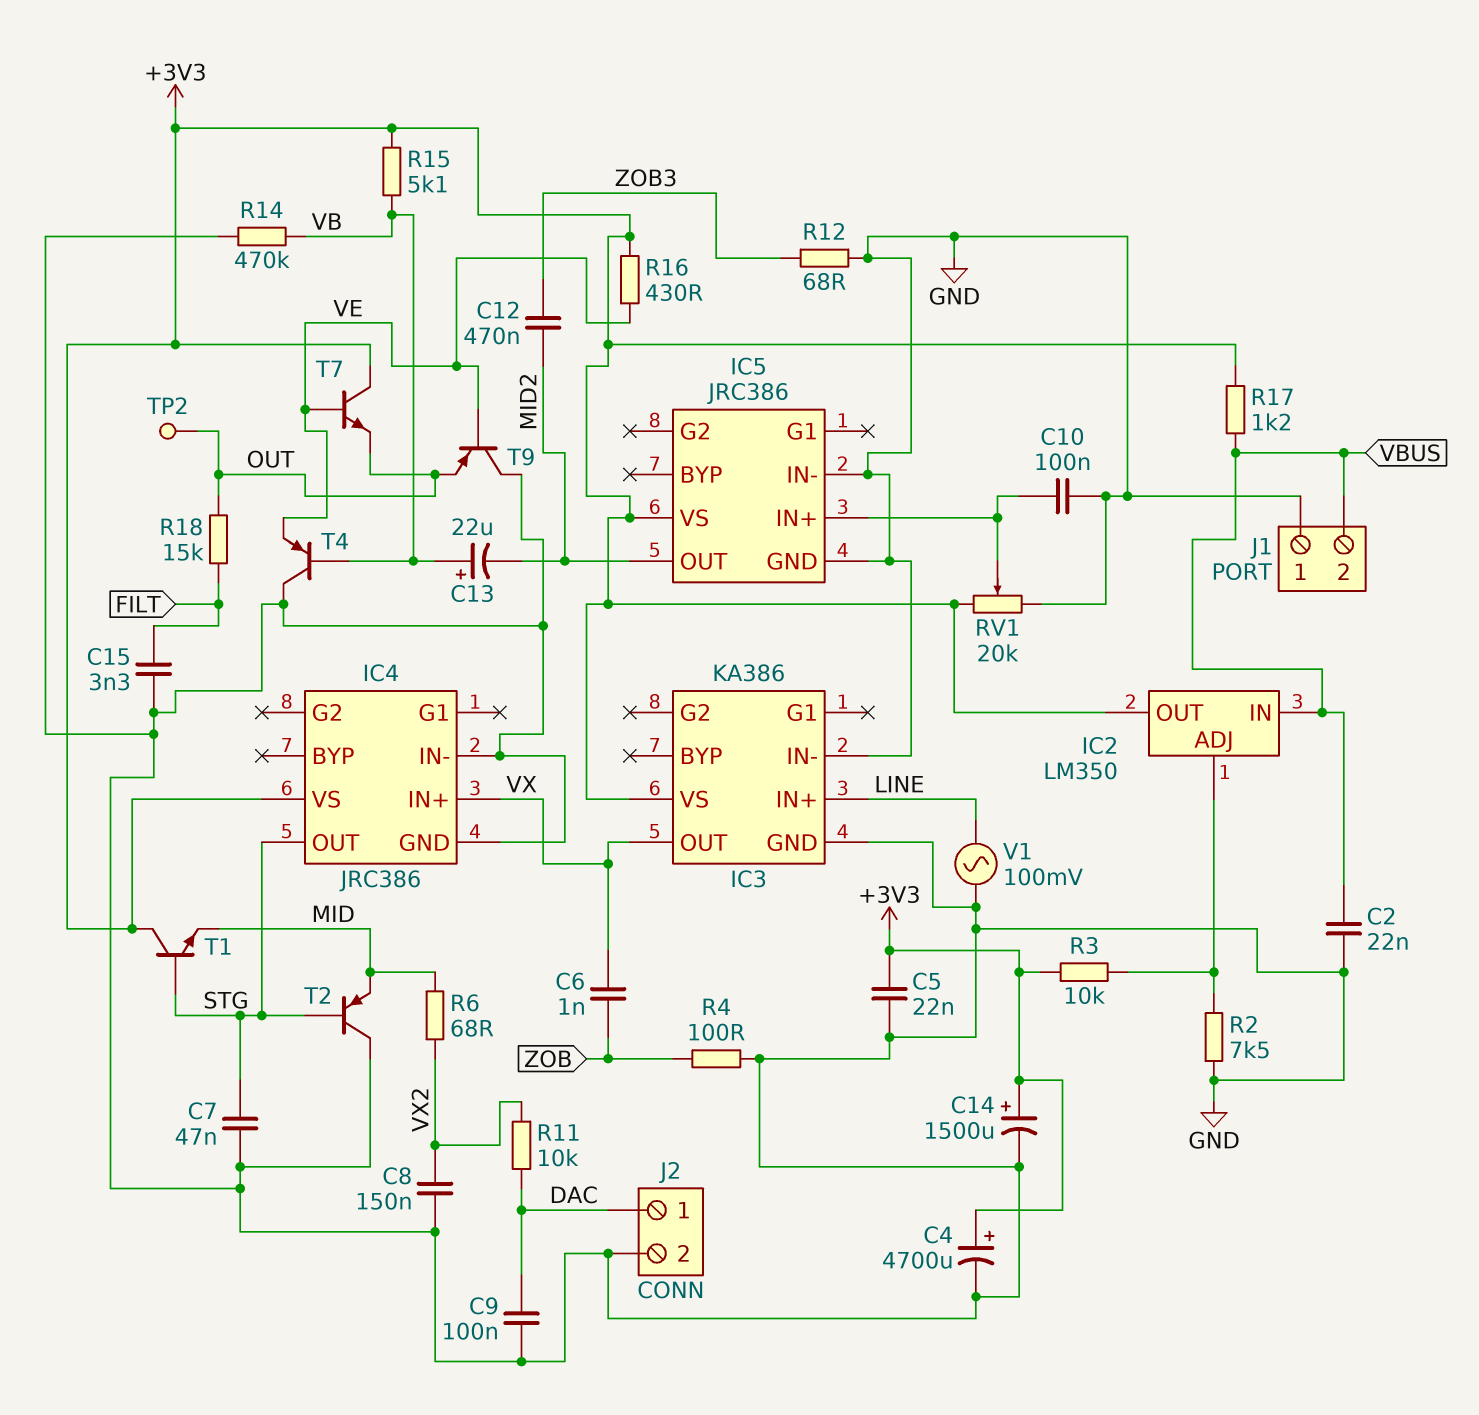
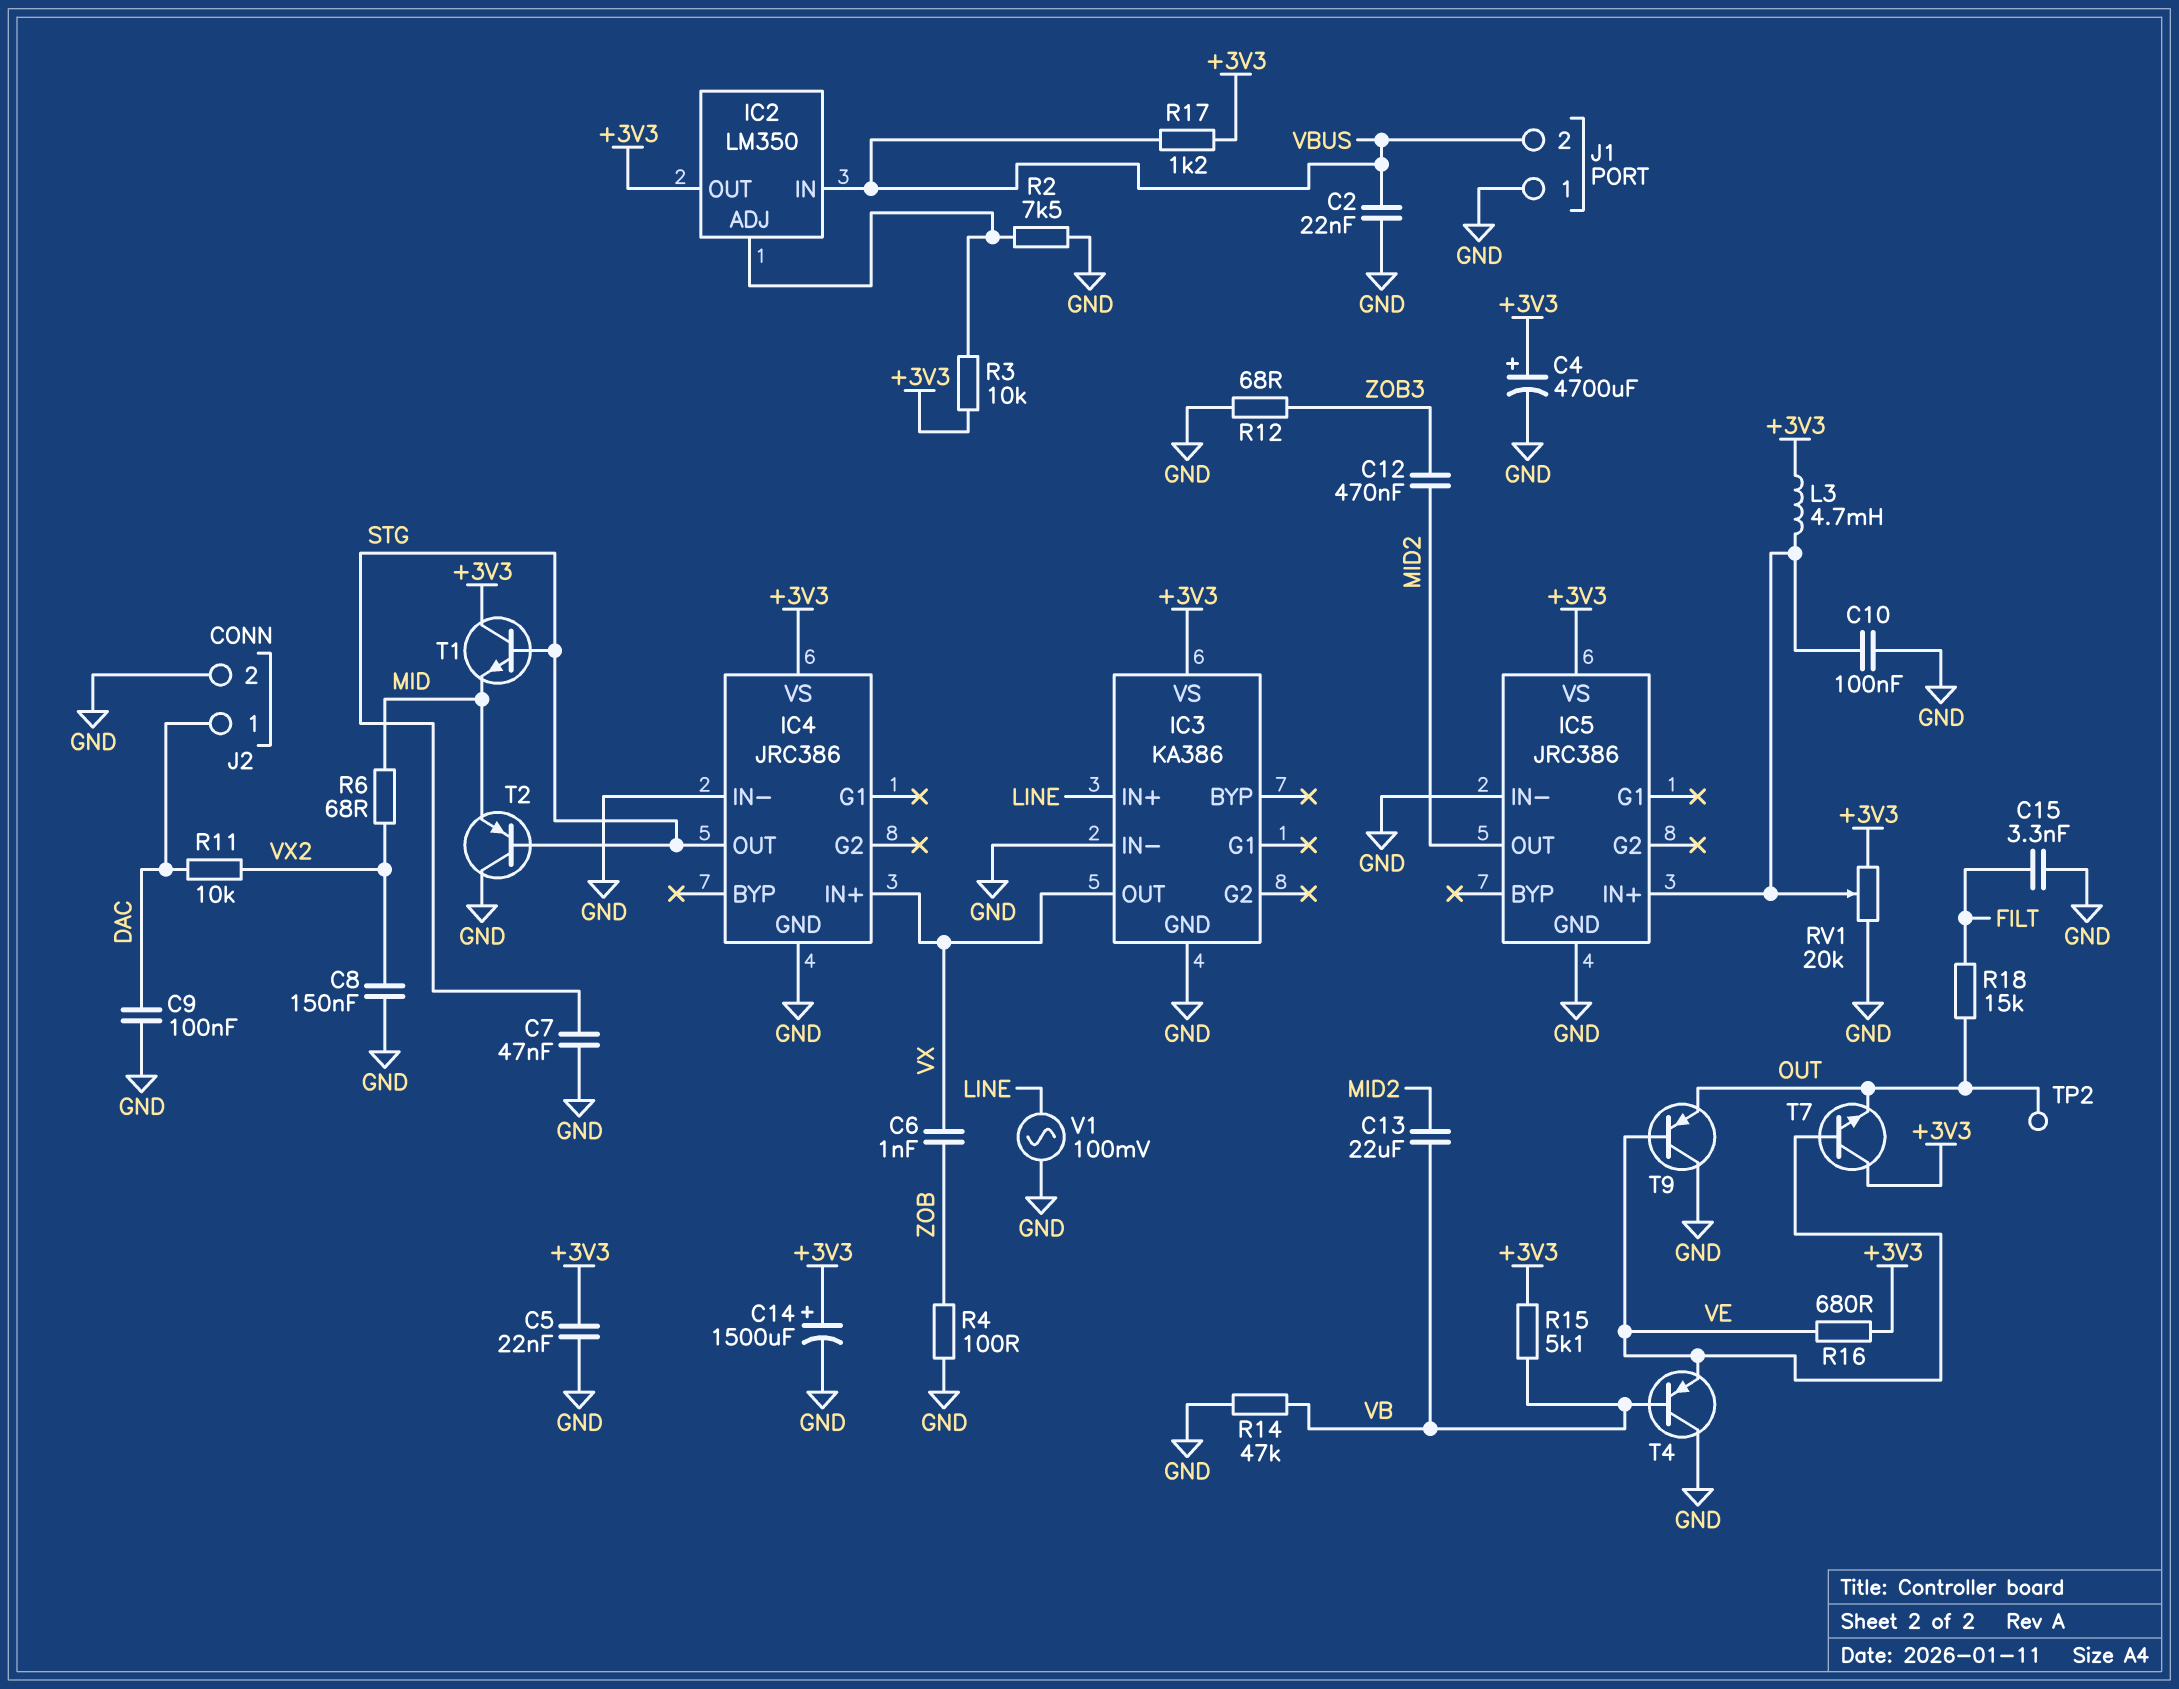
C13: 22uF (plus VB, minus MID2) -> 22uF (MID2, VB)
L3: none -> 4.7mH (+3V3, IC5/IN+)
R14: 470k (GND, VB) -> 47k (GND, VB)
R16: 430 (+3V3, VE) -> 680 (+3V3, VE)

